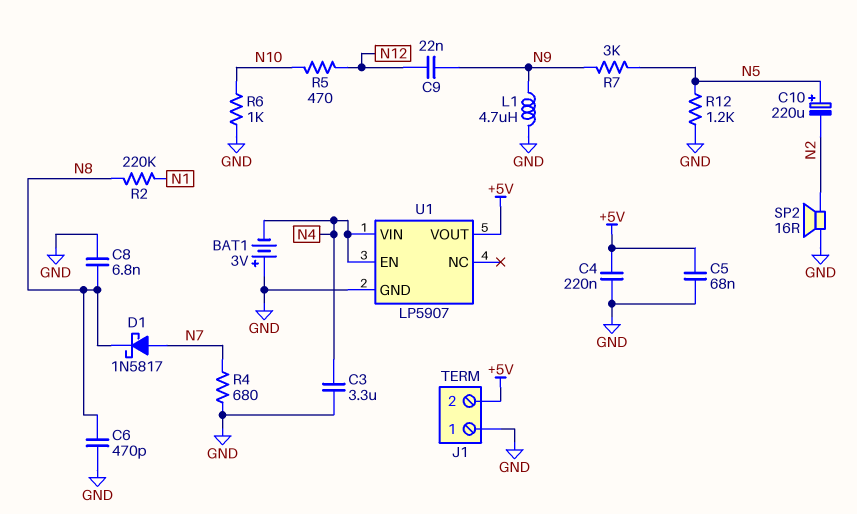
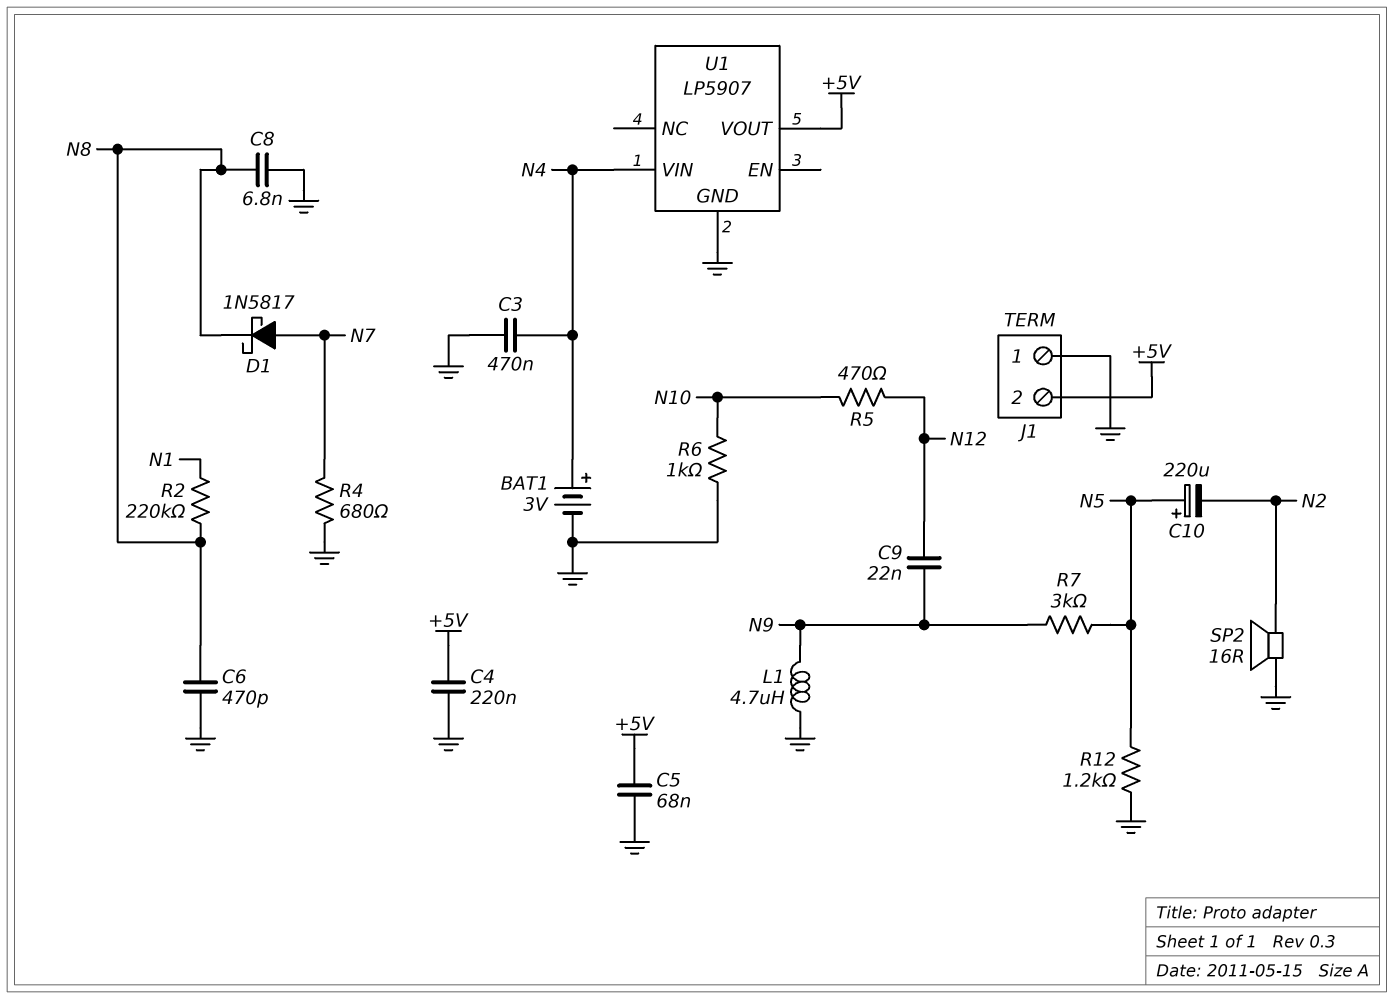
BAT1: 3V (plus GND, minus N4) -> 3V (plus N4, minus GND)
C3: 3.3uF (GND, N4) -> 470nF (GND, N4)
U1 pin EN: N4 -> none

